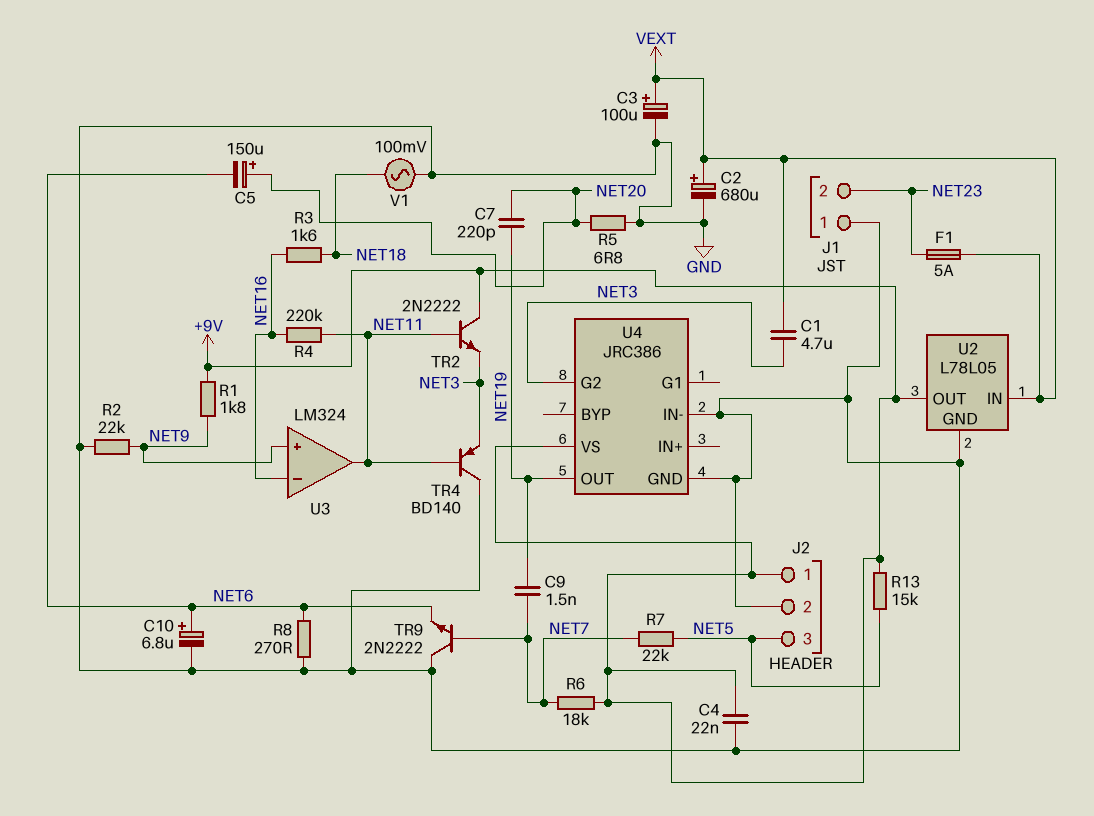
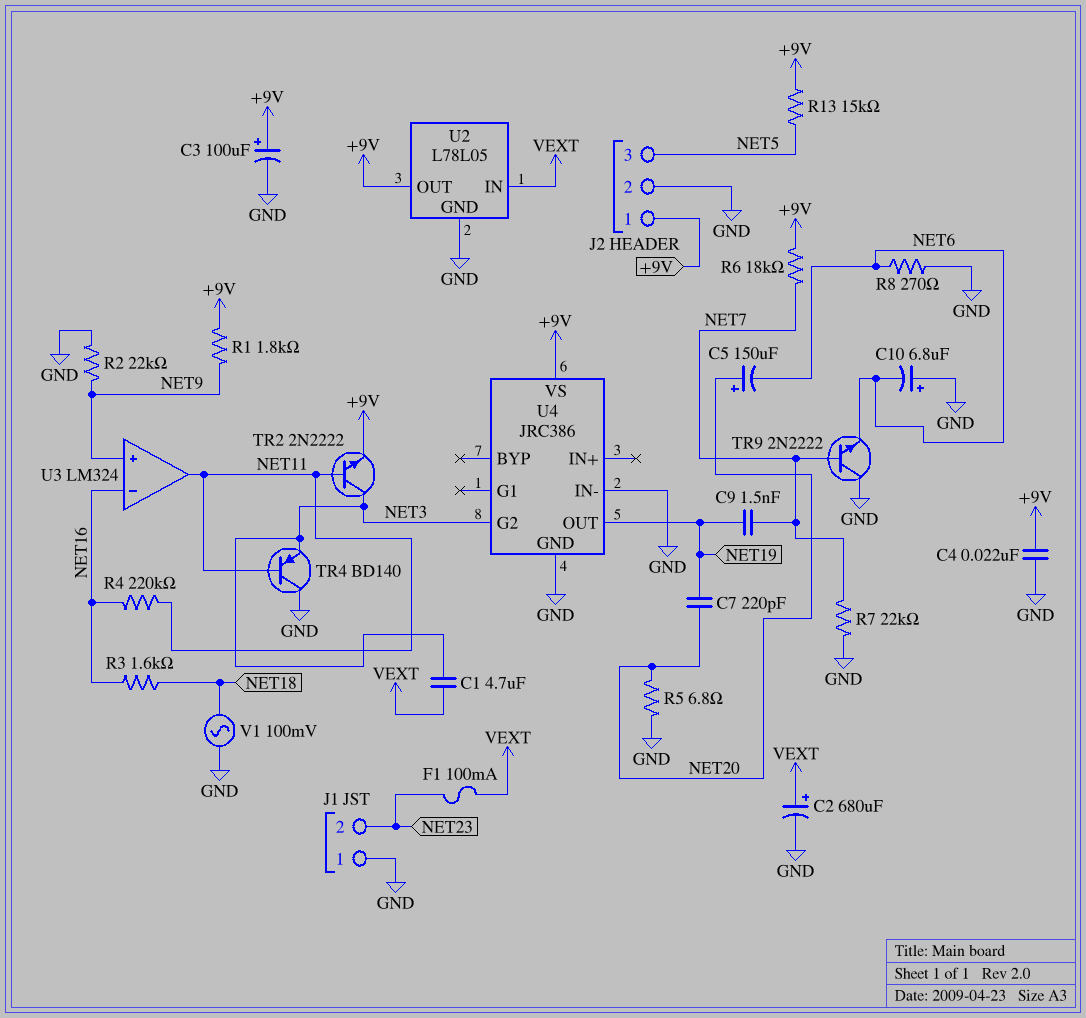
C3: 100uF (plus VEXT, minus GND) -> 100uF (plus +9V, minus GND)
C10: 6.8uF (plus NET6, minus GND) -> 6.8uF (plus GND, minus NET6)
F1: 5A (NET23, VEXT) -> 100mA (NET23, VEXT)
R7: 22k (NET5, NET7) -> 22k (GND, NET7)
TR2: NPN 2N2222 (B NET11, C +9V, E NET3) -> NPN 2N2222 (B NET11, C NET3, E +9V)

